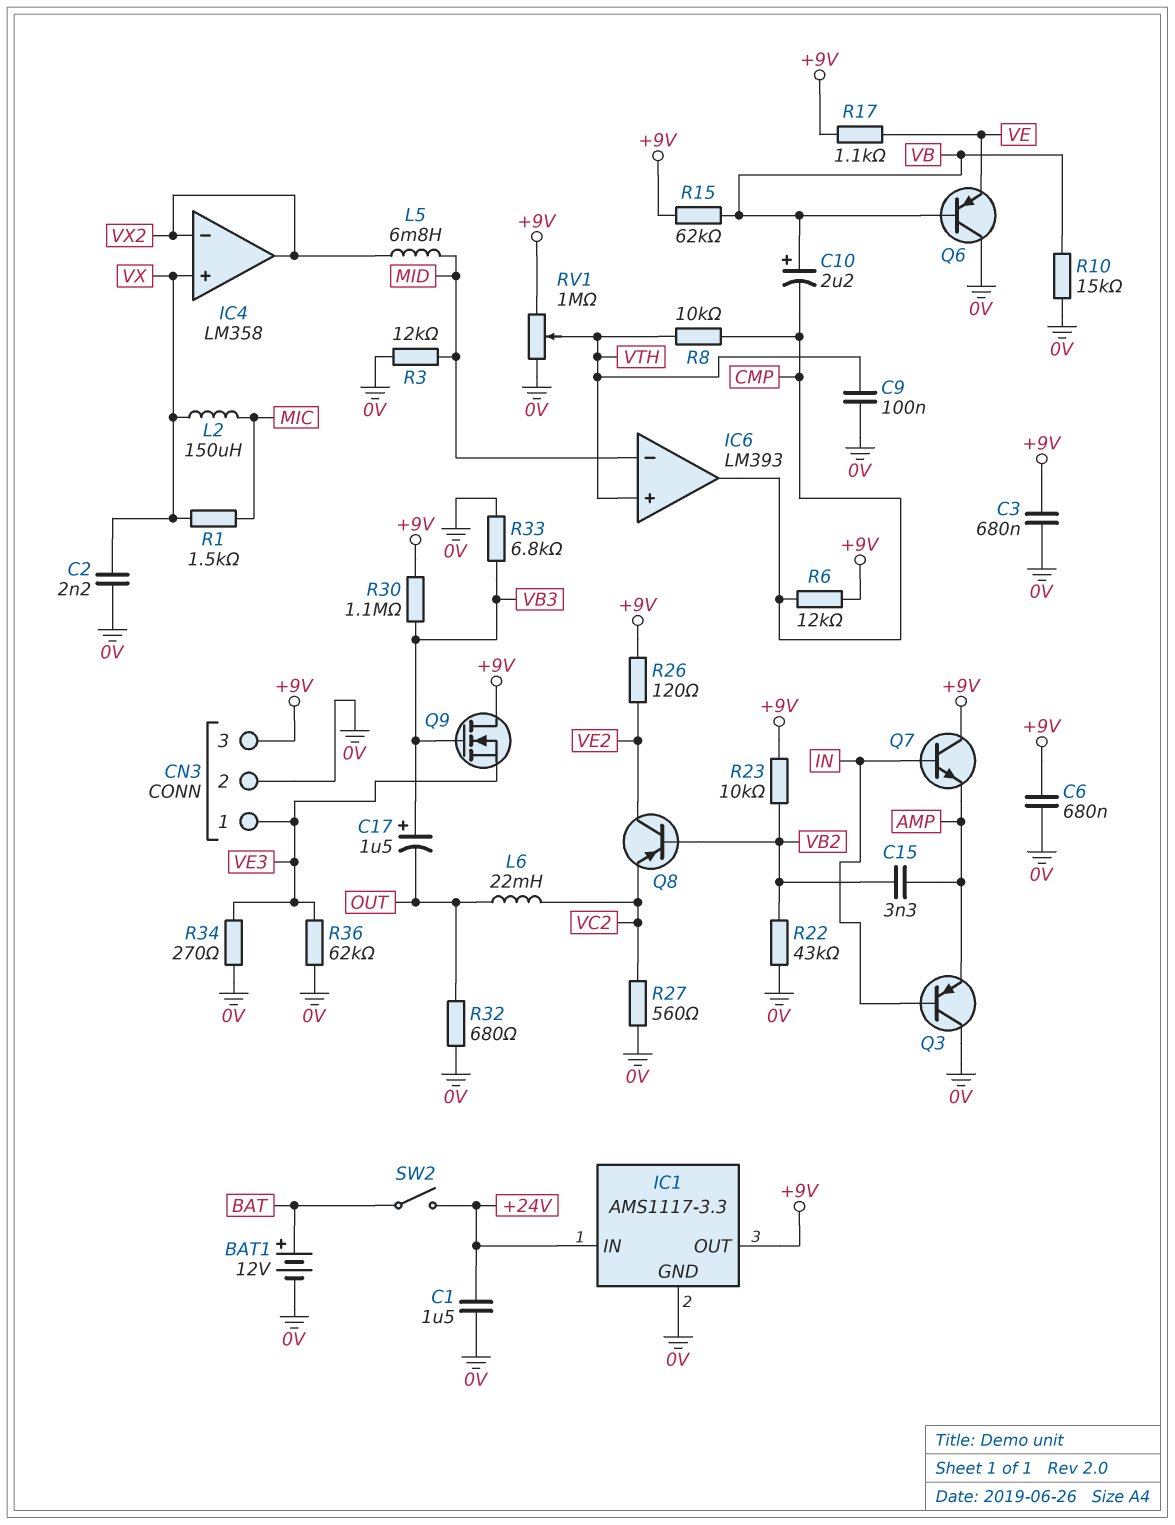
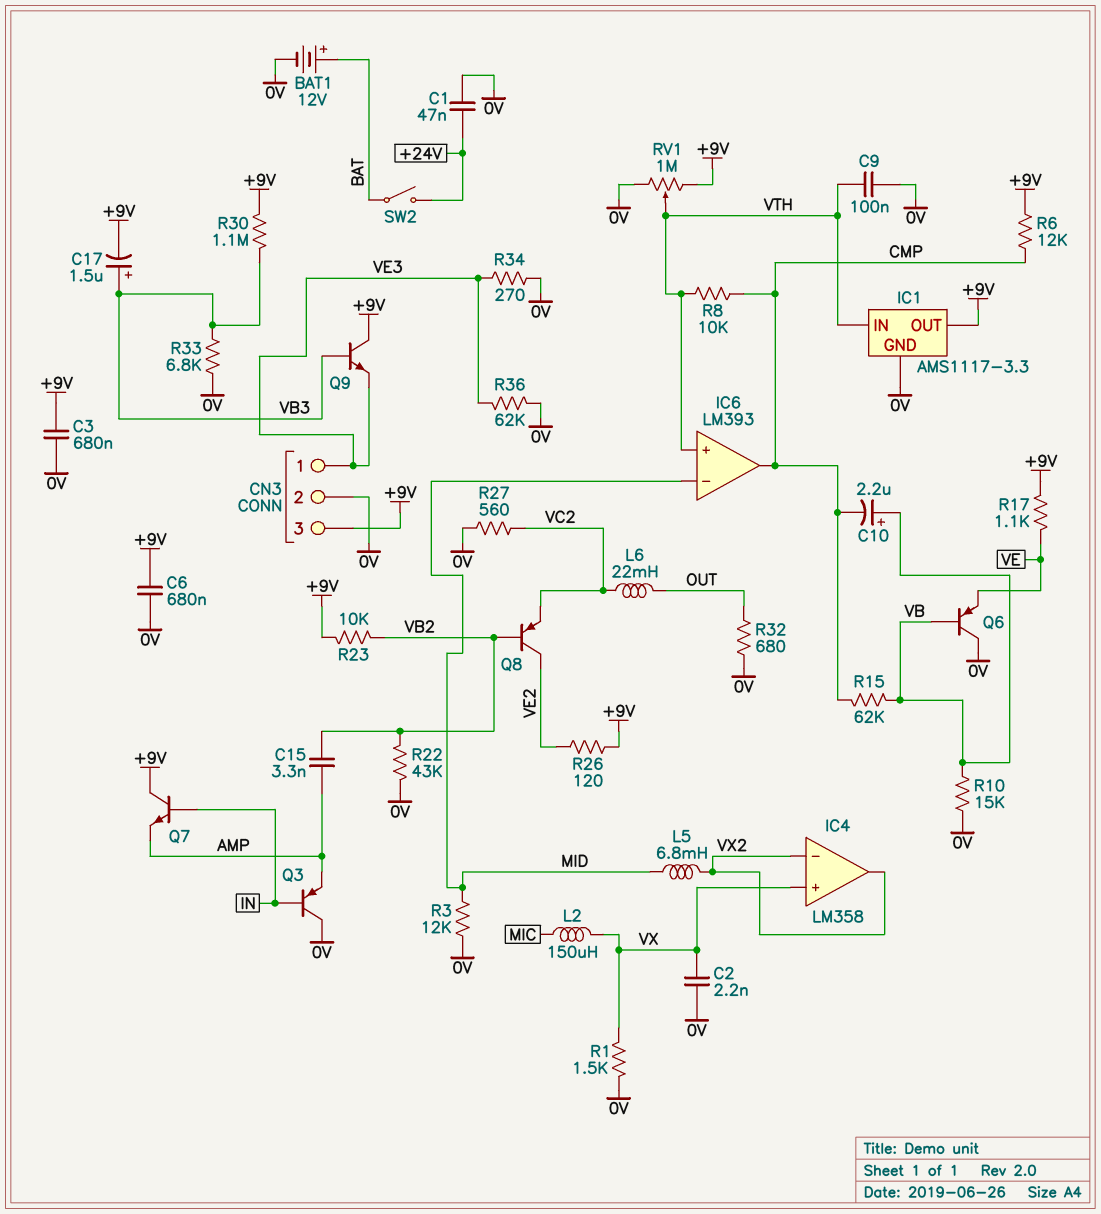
C1: 1.5uF (+24V, 0V) -> 47nF (+24V, 0V)
C17: 1.5uF (plus VB3, minus OUT) -> 1.5uF (plus VB3, minus +9V)
IC1 pin IN: +24V -> VTH
Q9: NMOS (G VB3, D +9V, S VE3) -> NPN (B VB3, C +9V, E VE3)
R1: 1.5k (MIC, VX) -> 1.5k (0V, VX)
R15: 62k (+9V, VB) -> 62k (CMP, VB)

